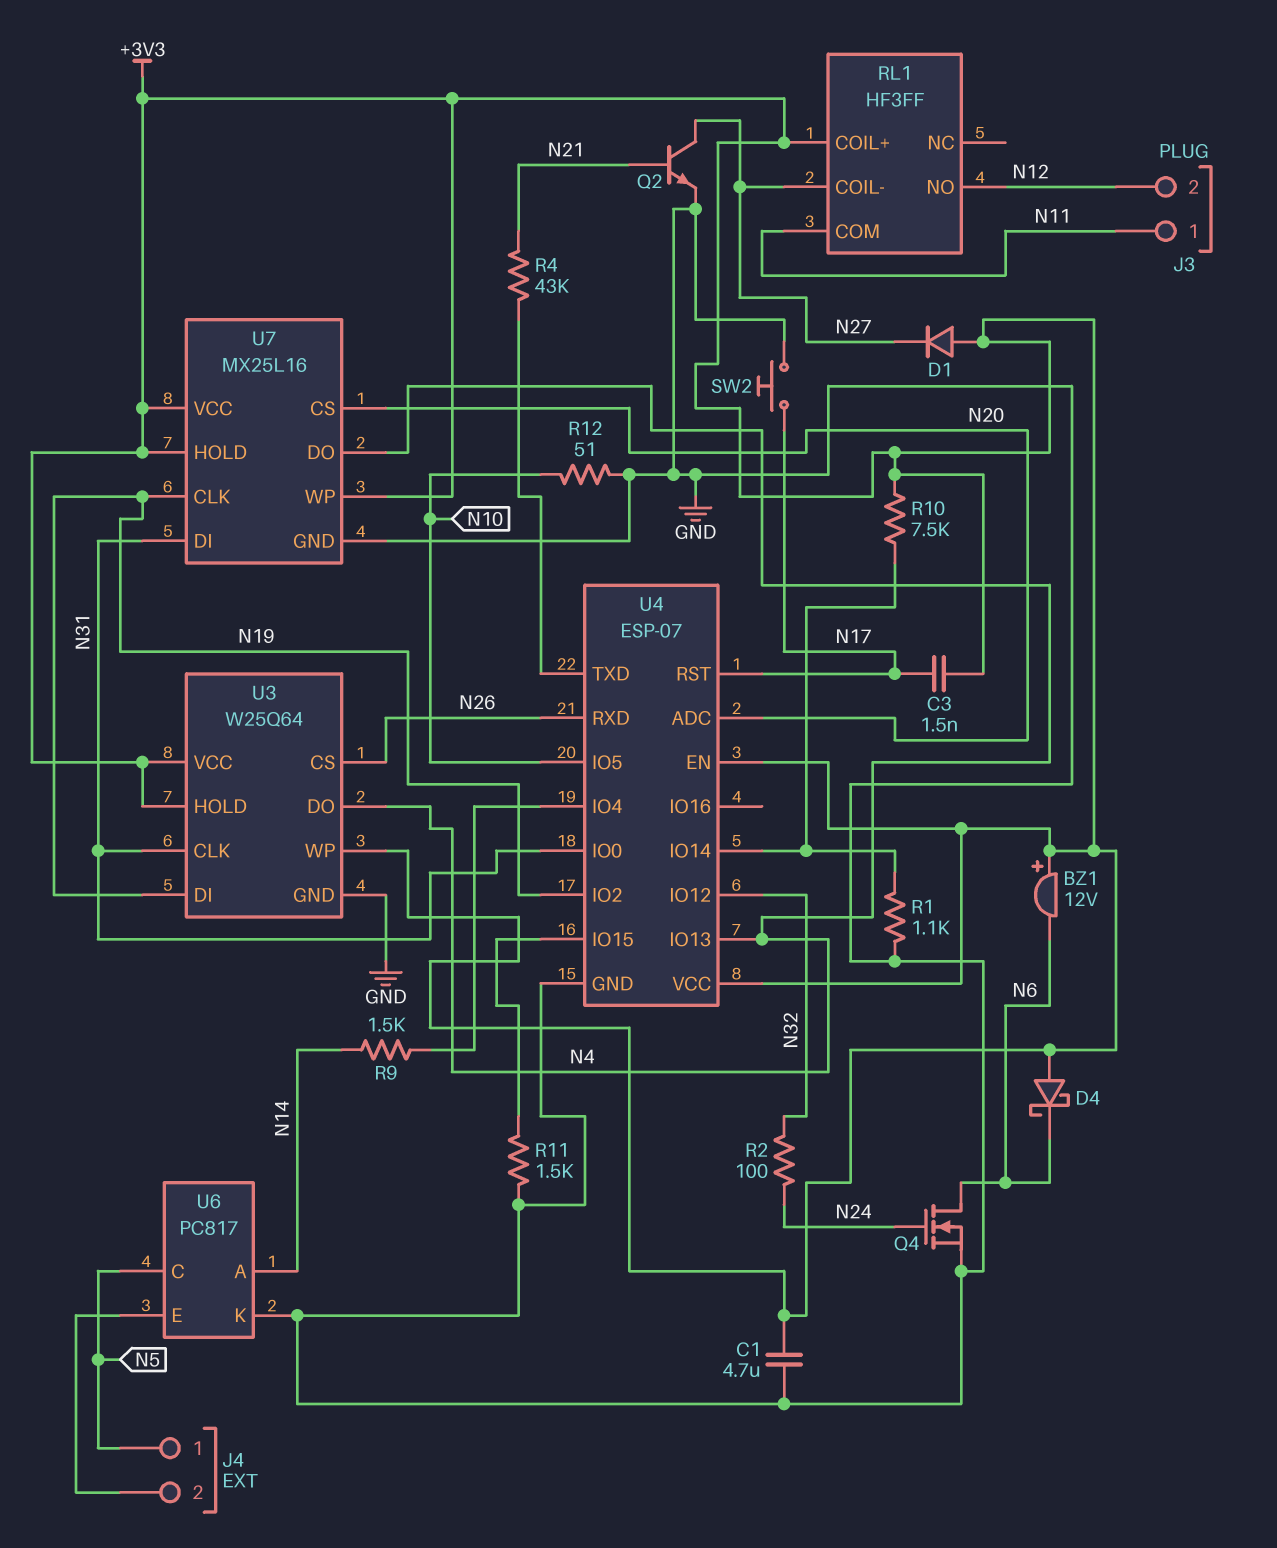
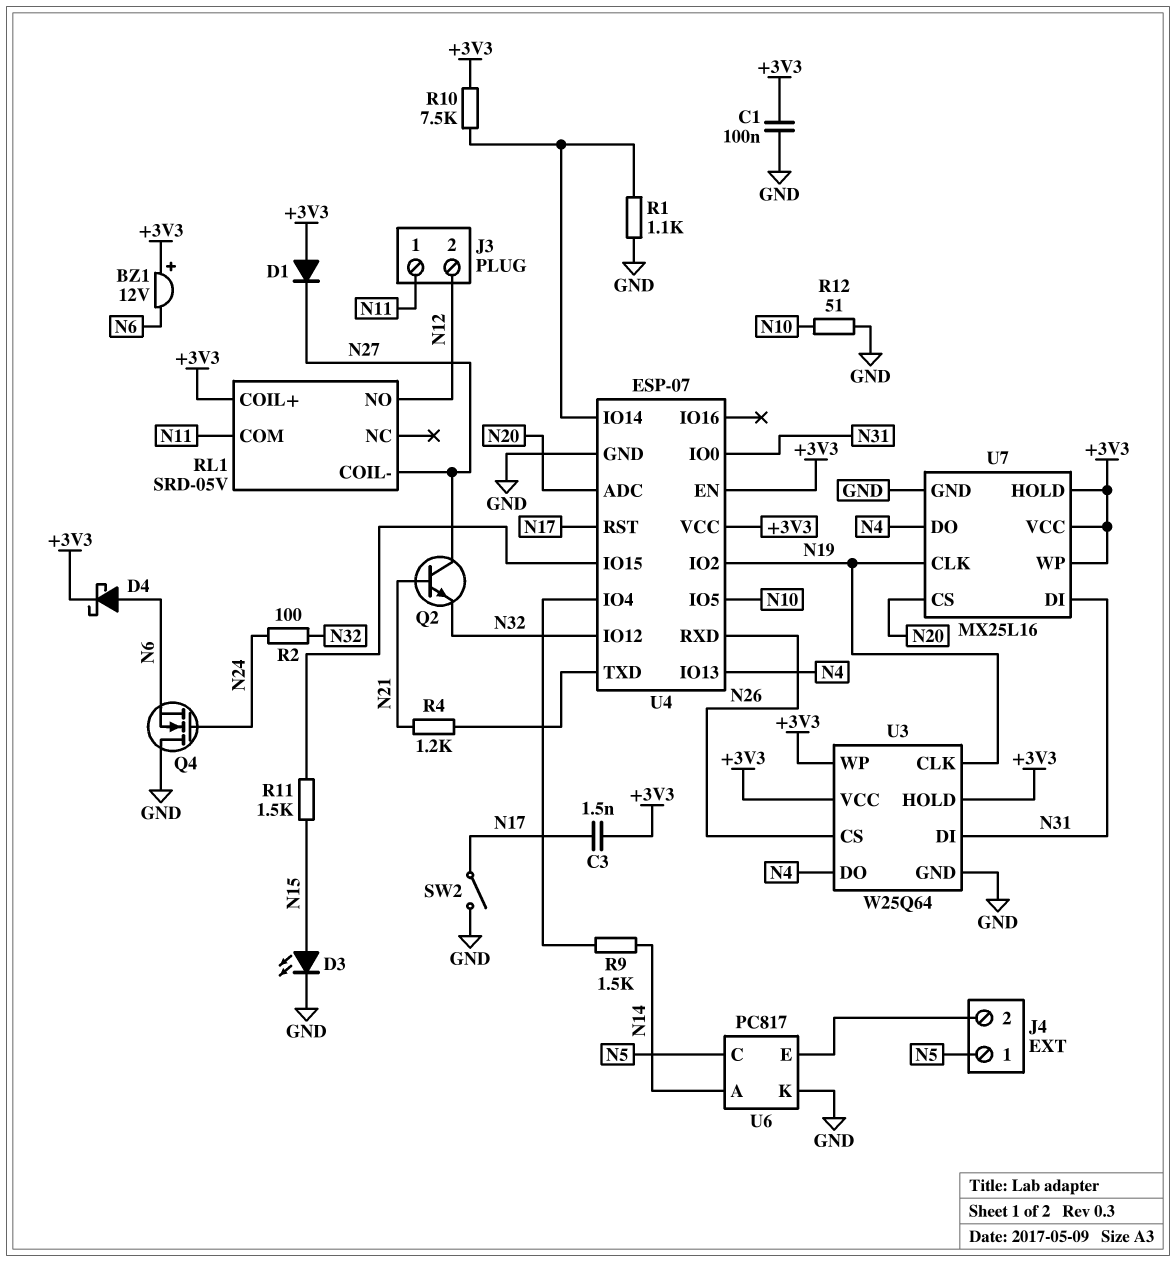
C1: 4.7uF (+3V3, GND) -> 100nF (+3V3, GND)
D3: none -> LED (A N15, K GND)
D4: schottky (A +3V3, K N6) -> schottky (A N6, K +3V3)
Q2: NPN (B N21, C N27, E GND) -> NPN (B N21, C N27, E N32)
Q4: NMOS (G N24, D N6, S GND) -> NMOS (G N24, D GND, S N6)
R4: 43k (N21, U4/TXD) -> 1.2k (N21, U4/TXD)
R11: 1.5k (GND, U4/IO15) -> 1.5k (N15, U4/IO15)
RL1: HF3FF -> SRD-05V
SW2: button (GND, N17) -> switch (GND, N17)
U3 pin CLK: N31 -> N19
U3 pin DI: N19 -> N31

